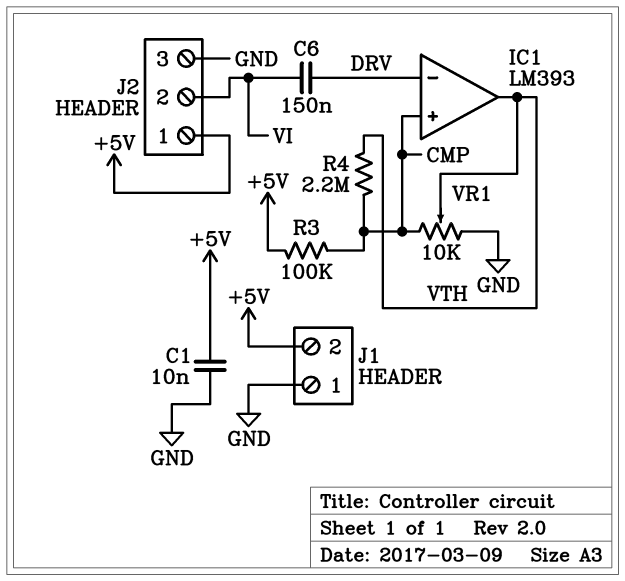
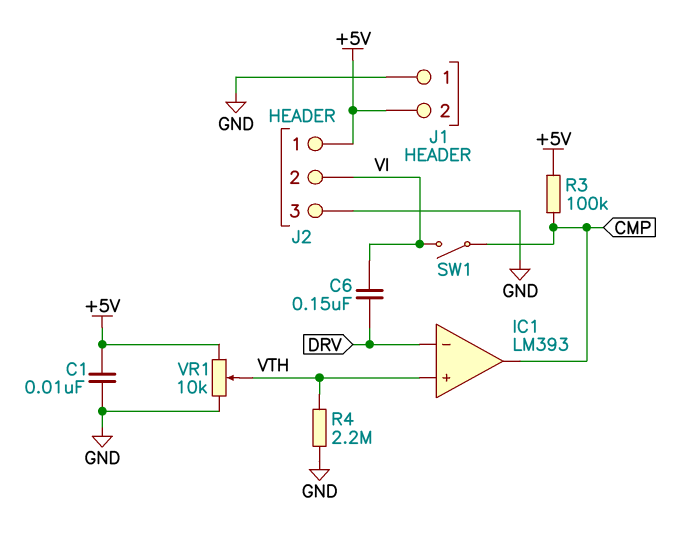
IC1 pin in+: CMP -> VTH
IC1 pin out: VTH -> CMP
R4: 2.2M (CMP, VTH) -> 2.2M (GND, VTH)
SW1: none -> switch (CMP, VI)
VR1: 10k (CMP, GND, wiper VTH) -> 10k (+5V, GND, wiper VTH)

